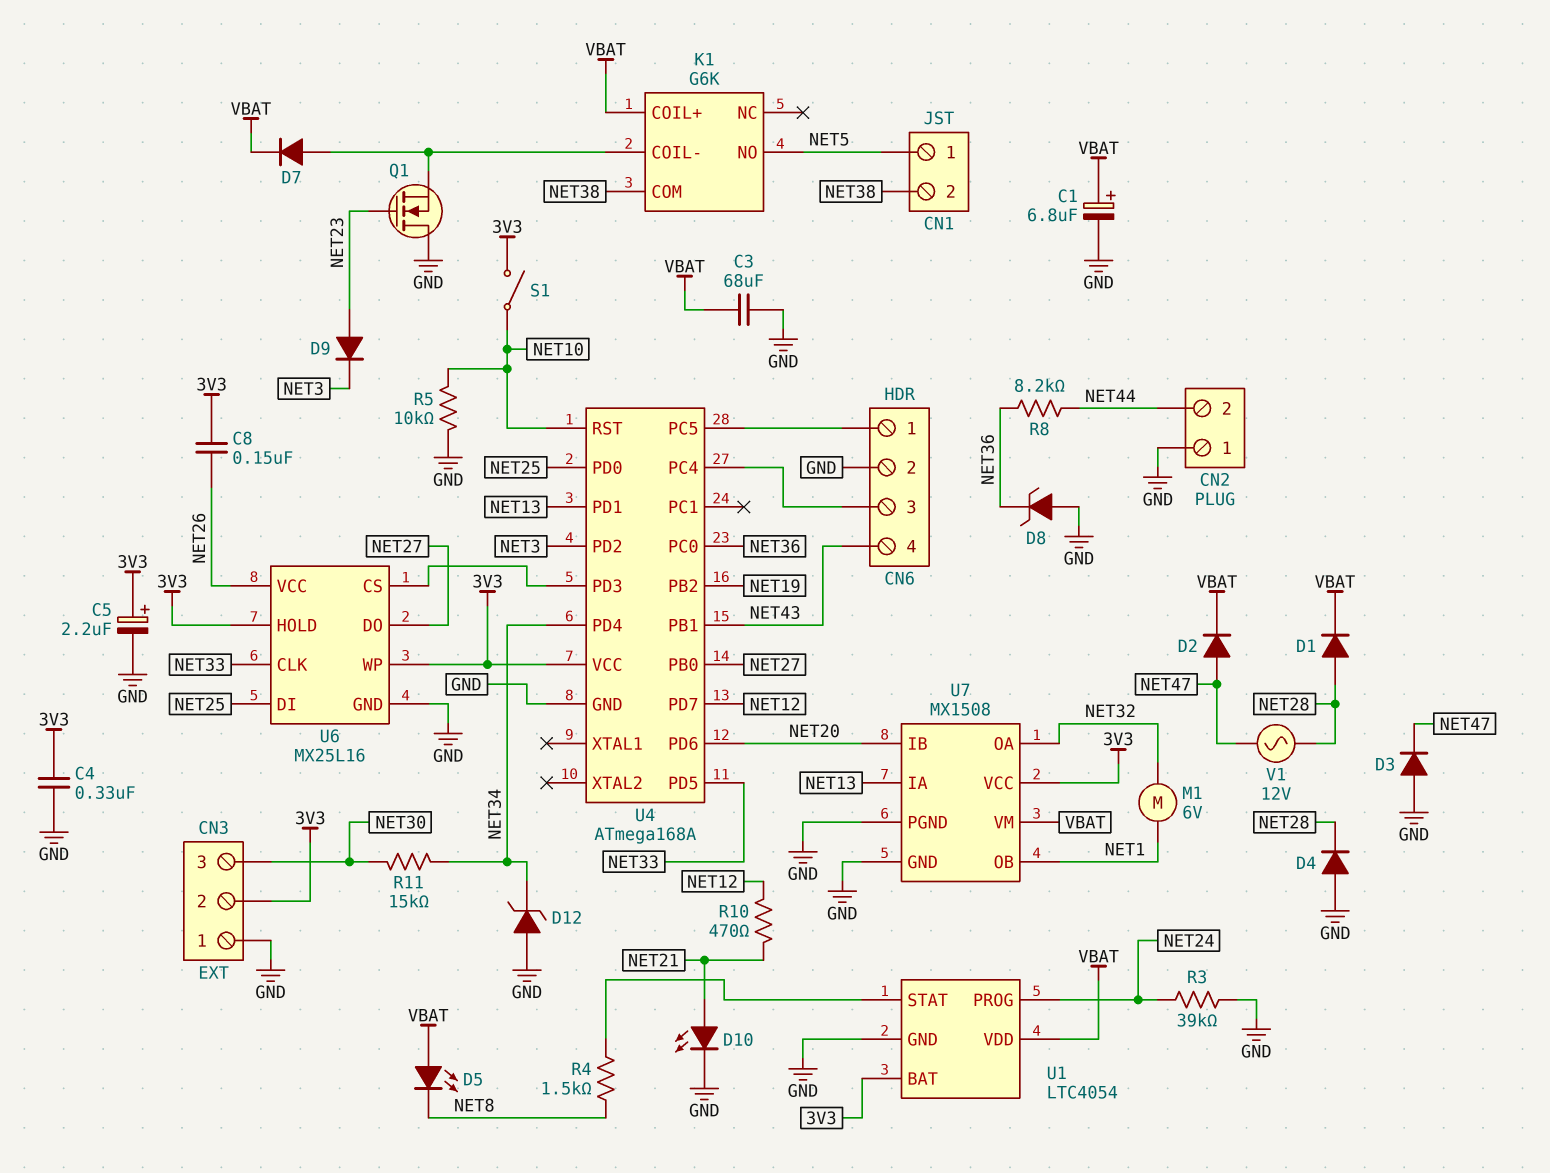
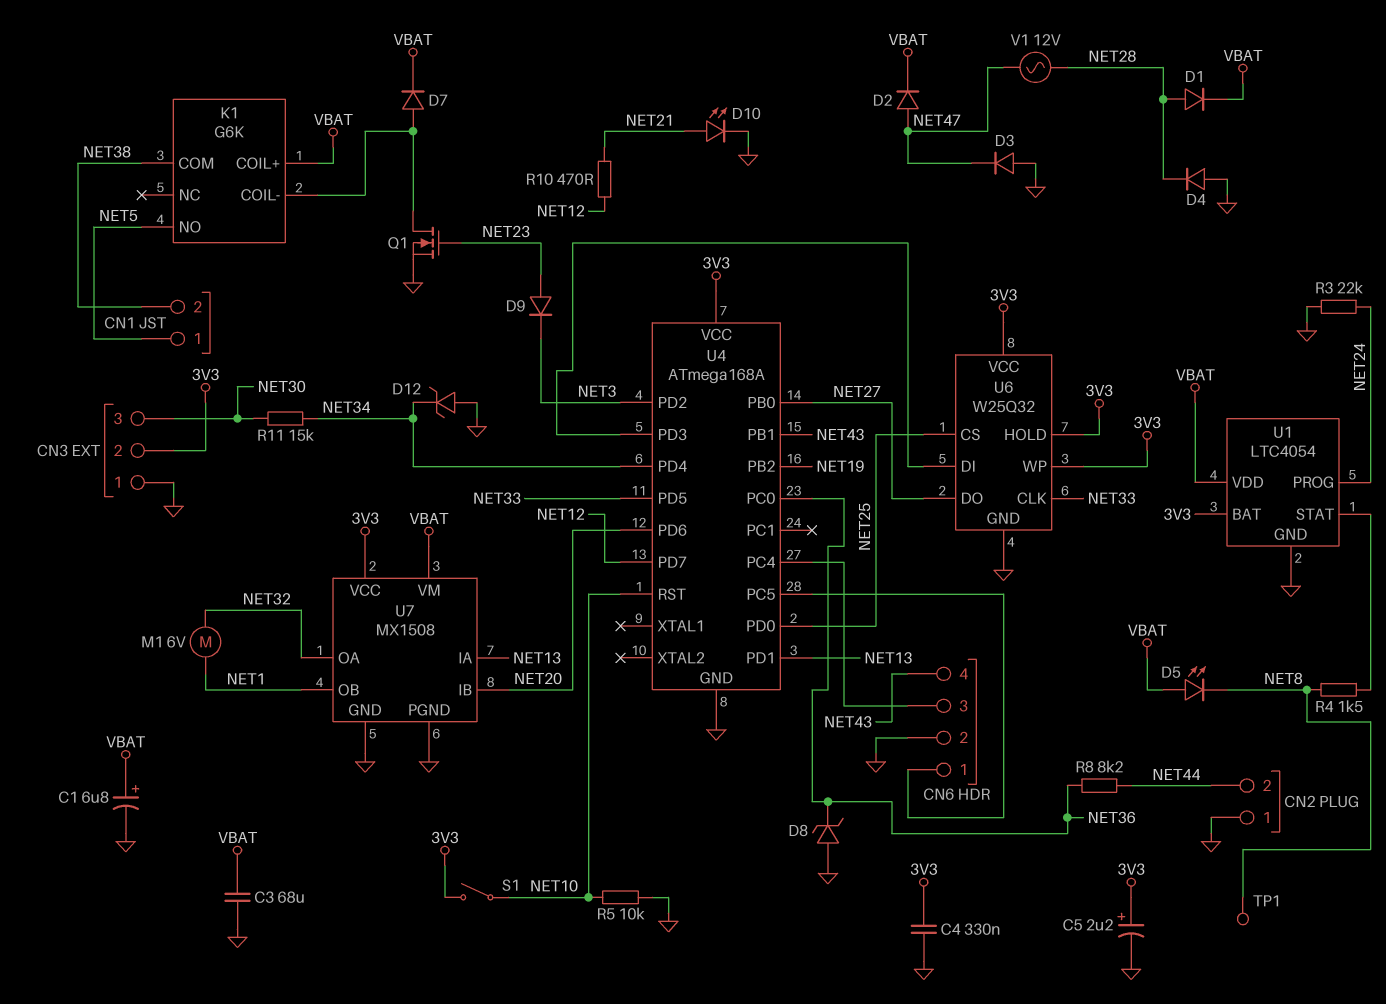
C8: 150nF (3V3, NET26) -> none
Q1: NMOS (G NET23, D GND, S K1/COIL-) -> NMOS (G NET23, D K1/COIL-, S GND)
R3: 39k (GND, NET24) -> 22k (GND, NET24)
TP1: none -> test point (NET8)
U6: MX25L16 -> W25Q32
U6 pin CS: U4/PD3 -> NET25
U6 pin DI: NET25 -> U4/PD3
U6 pin VCC: NET26 -> 3V3

